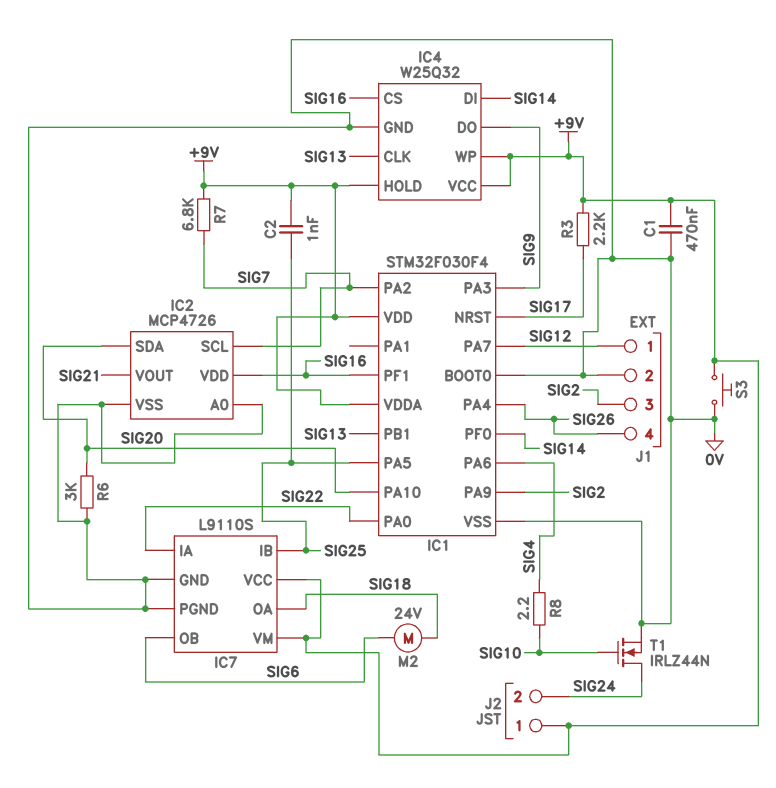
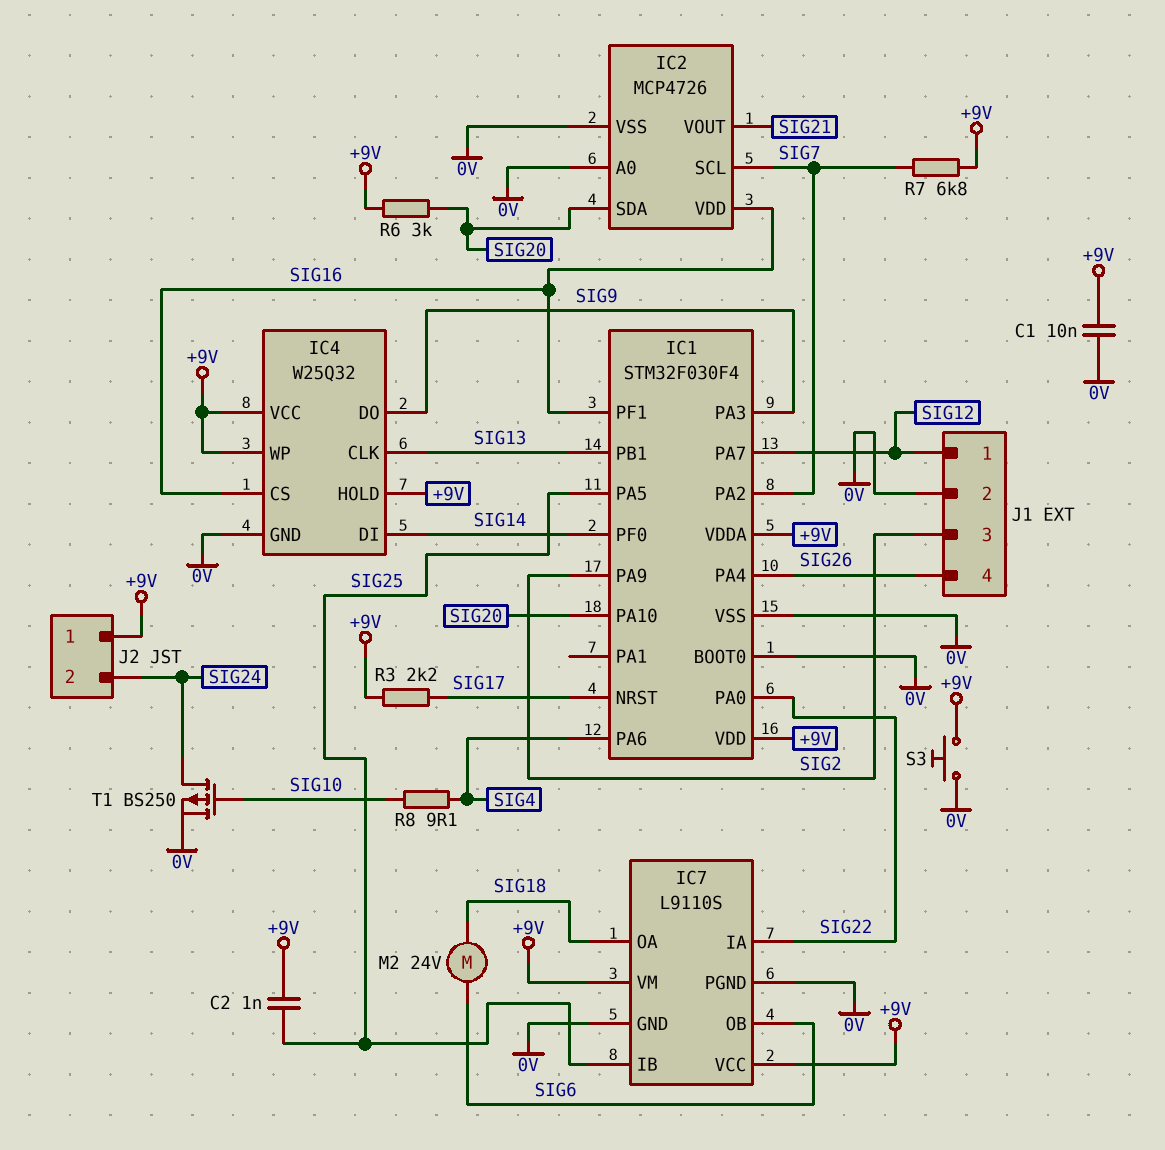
C1: 470nF (+9V, 0V) -> 10nF (+9V, 0V)
R6: 3k (0V, SIG20) -> 3k (+9V, SIG20)
R8: 2.2 (SIG4, SIG10) -> 9.1 (SIG4, SIG10)
T1: NMOS IRLZ44N (G SIG10, D SIG24, S 0V) -> PMOS BS250 (G SIG10, D SIG24, S 0V)

